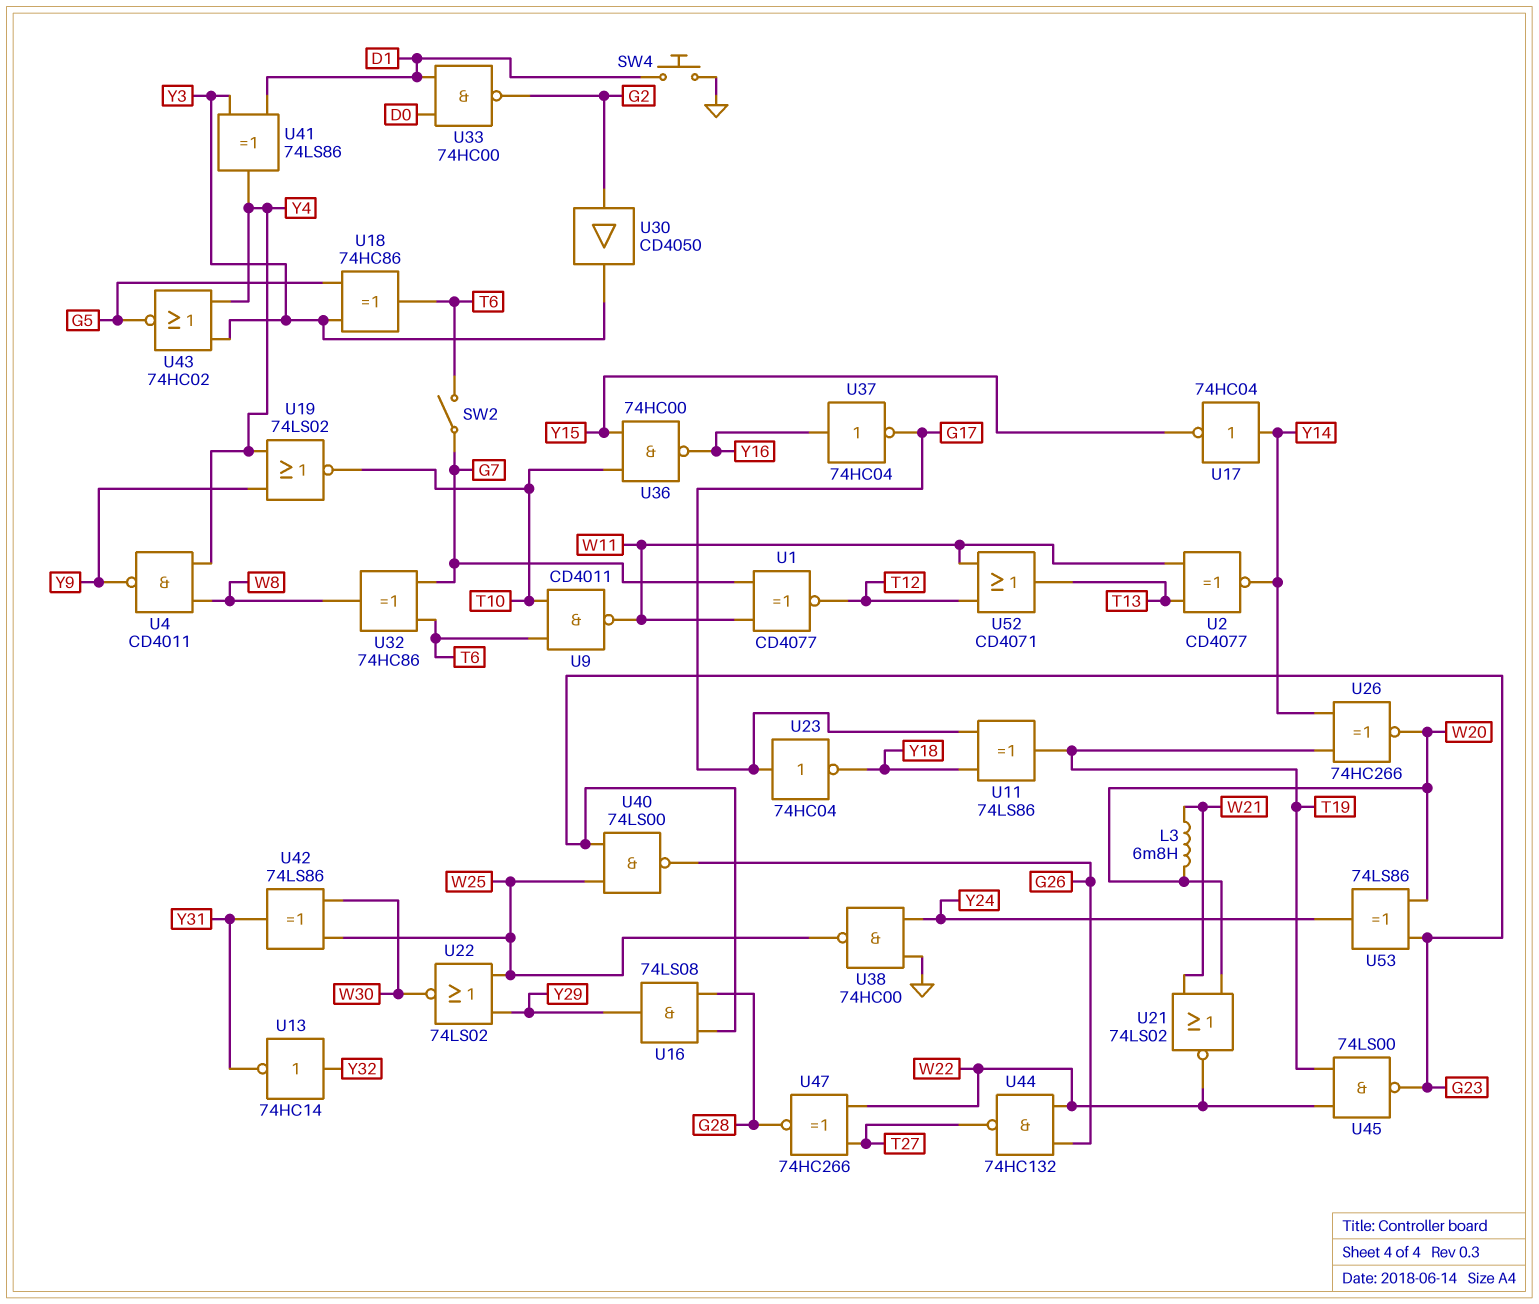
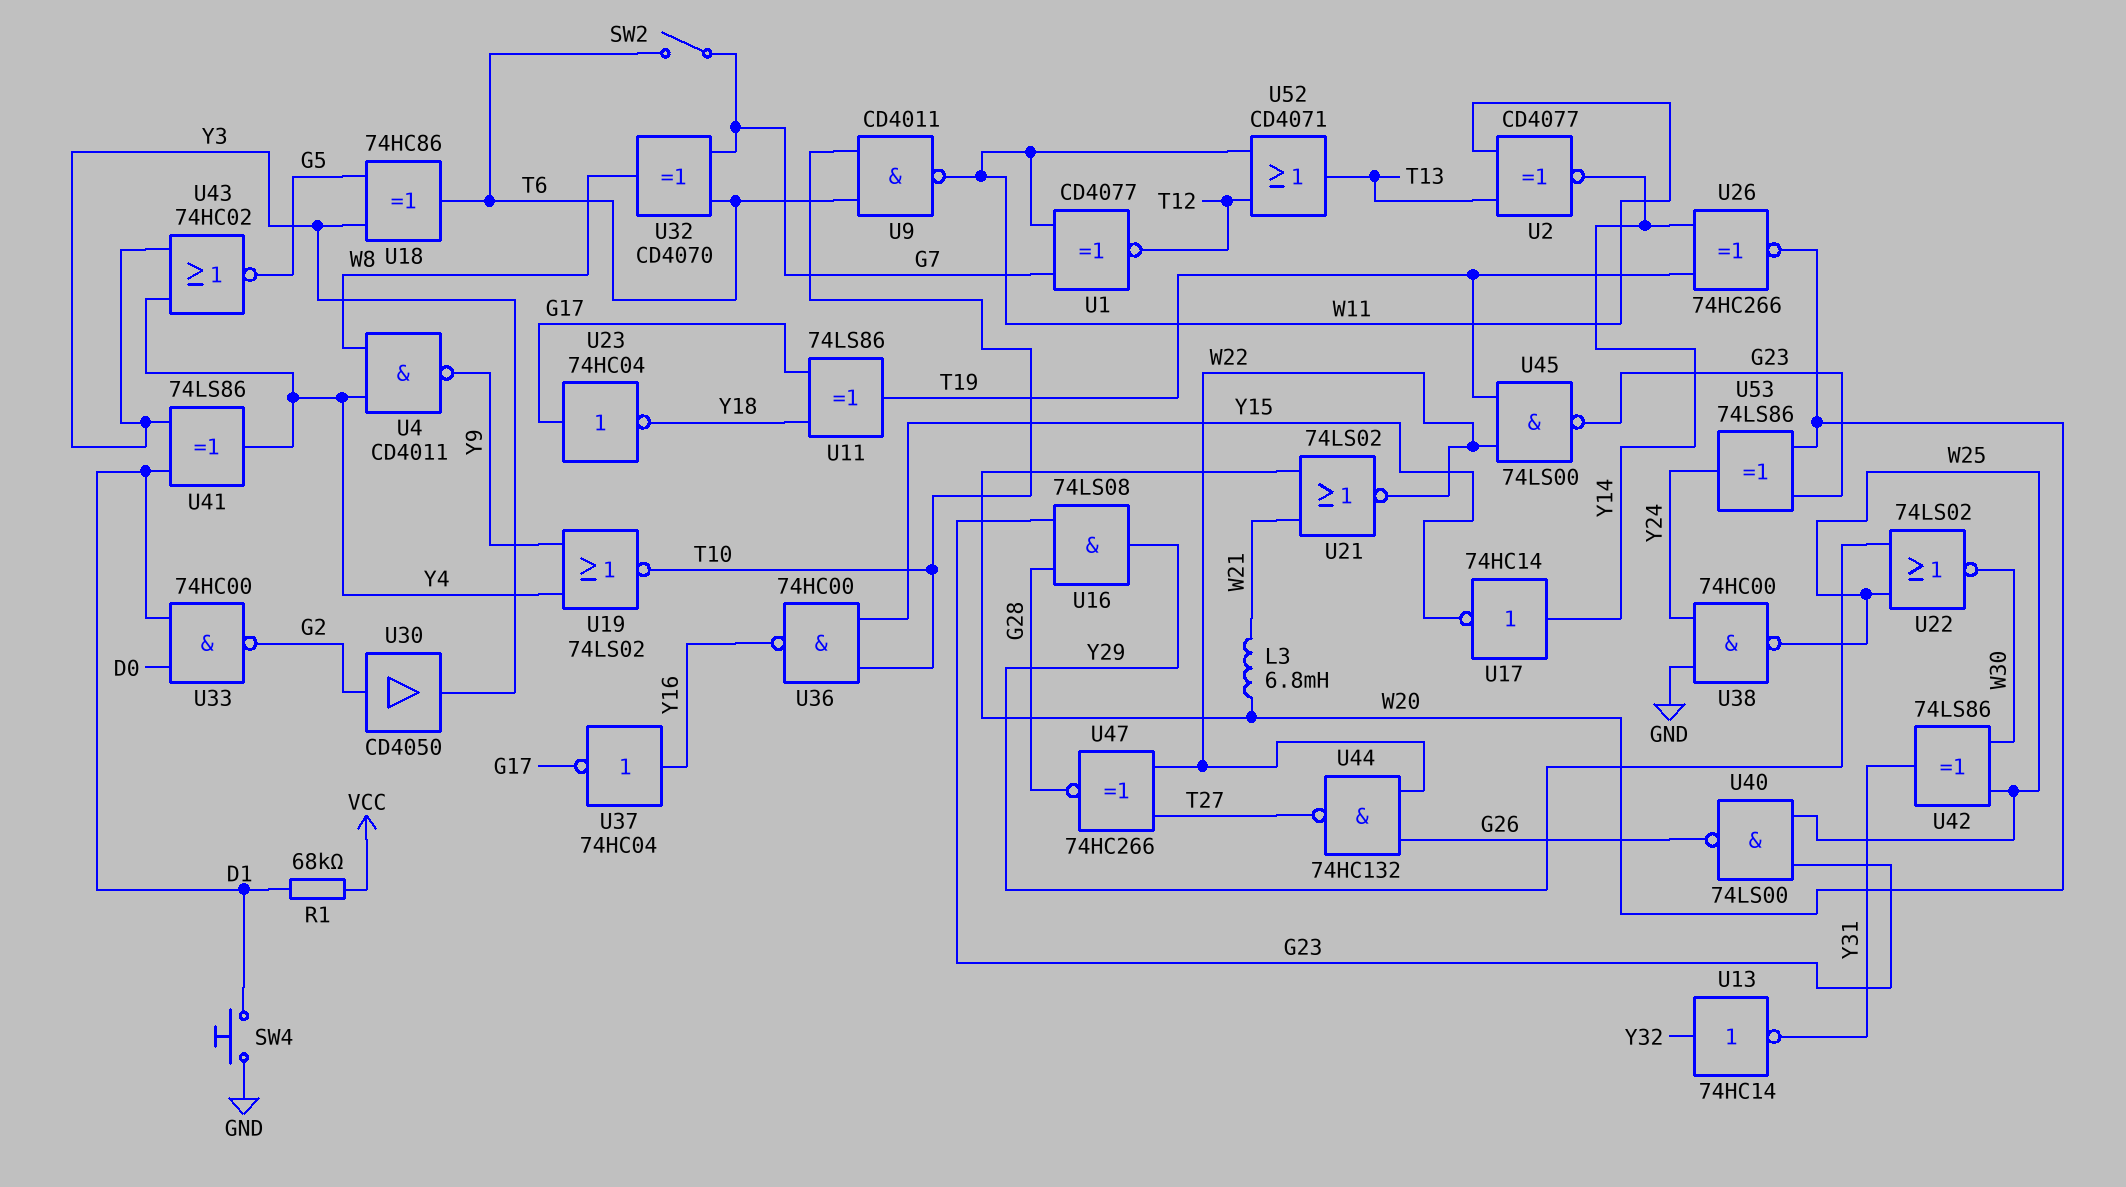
R1: none -> 68k (D1, VCC)
U17: NOT 74HC04 (in Y14, out Y15) -> NOT 74HC14 (in Y14, out Y15)
U32: XOR 74HC86 (in G7, in T6, out W8) -> XOR CD4070 (in G7, in T6, out W8)

